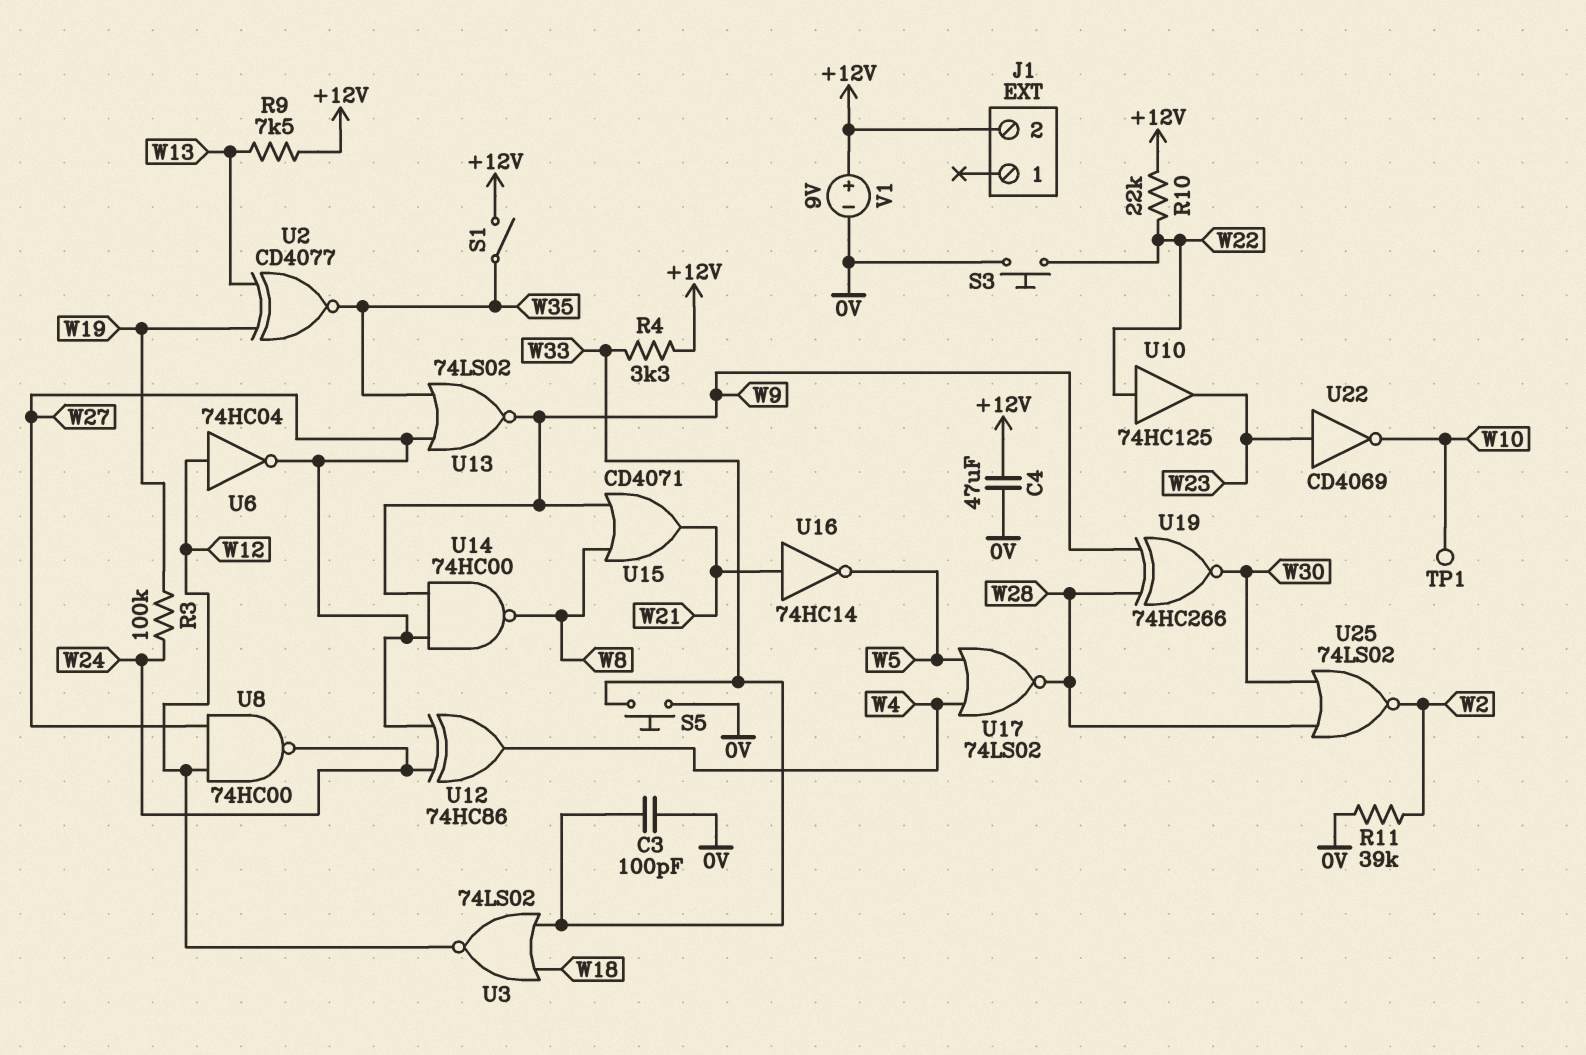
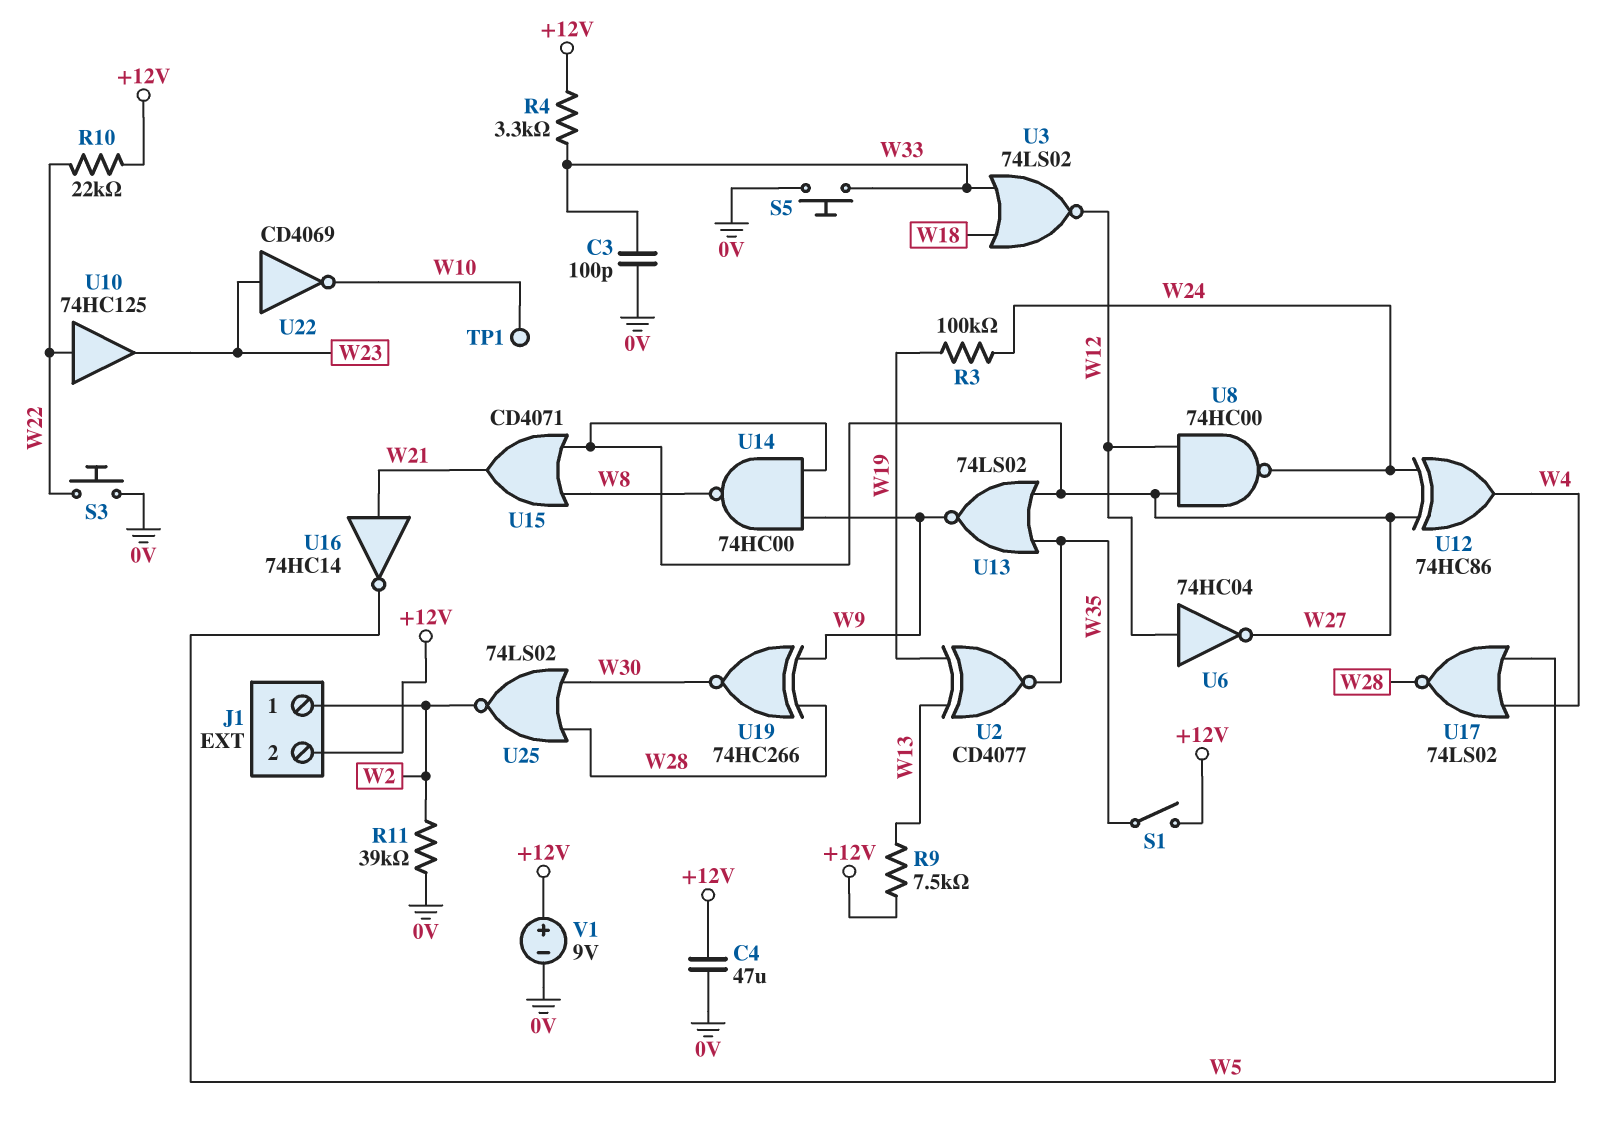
J1 pin 1: none -> W2
U15: OR CD4071 (in W8, in W9, out W21) -> OR CD4071 (in W8, in W27, out W21)

